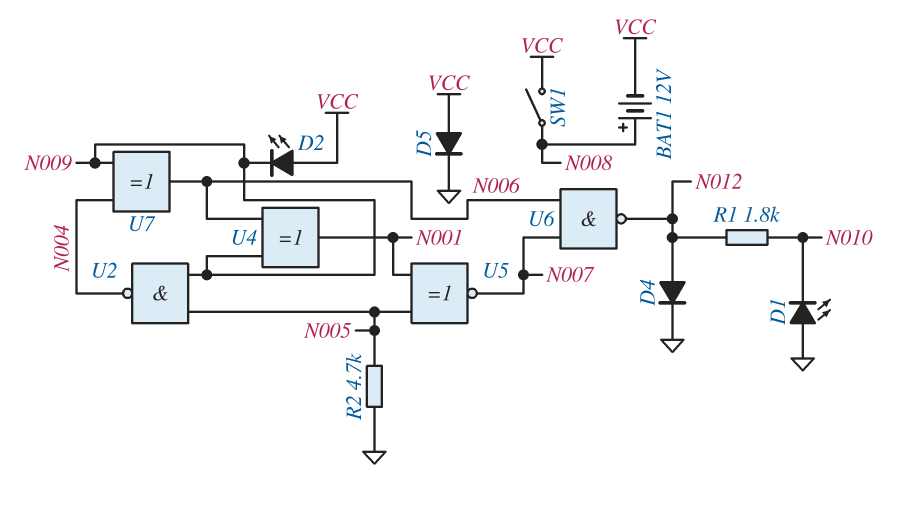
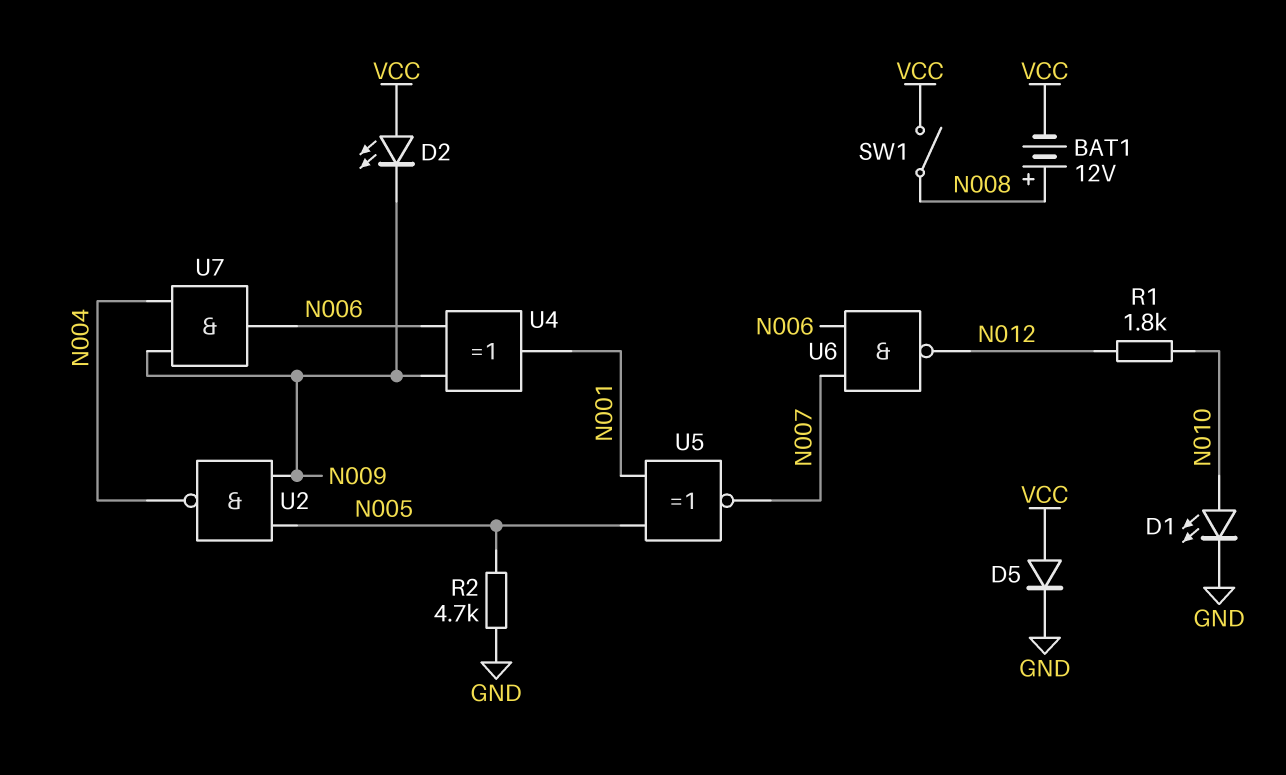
D1: LED (A GND, K N010) -> LED (A N010, K GND)
D4: diode (A N012, K GND) -> none
U7: XOR (in N004, in N009, out N006) -> AND (in N004, in N009, out N006)

